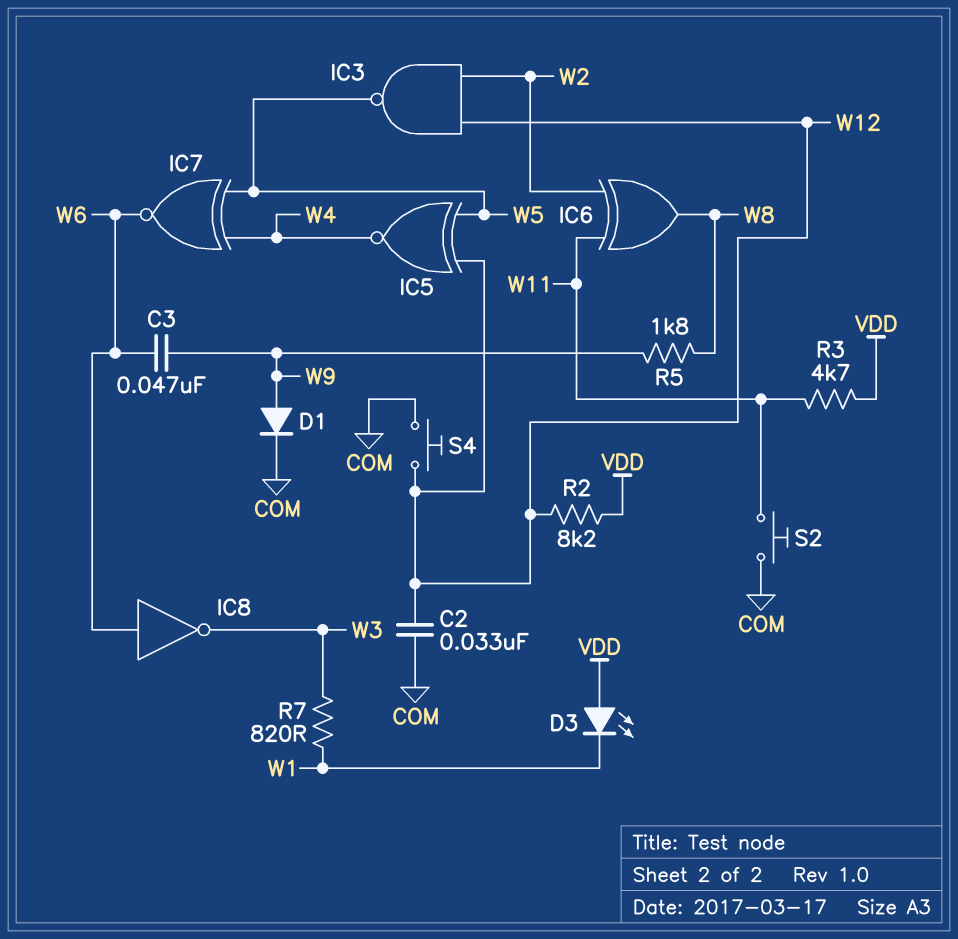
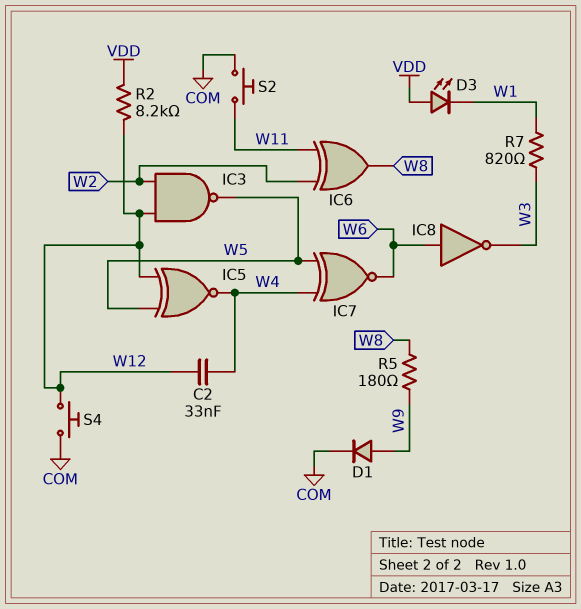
C2: 33nF (COM, W12) -> 33nF (W4, W12)
C3: 47nF (W6, W9) -> none
R3: 4.7k (VDD, W11) -> none
R5: 1.8k (W8, W9) -> 180 (W8, W9)

